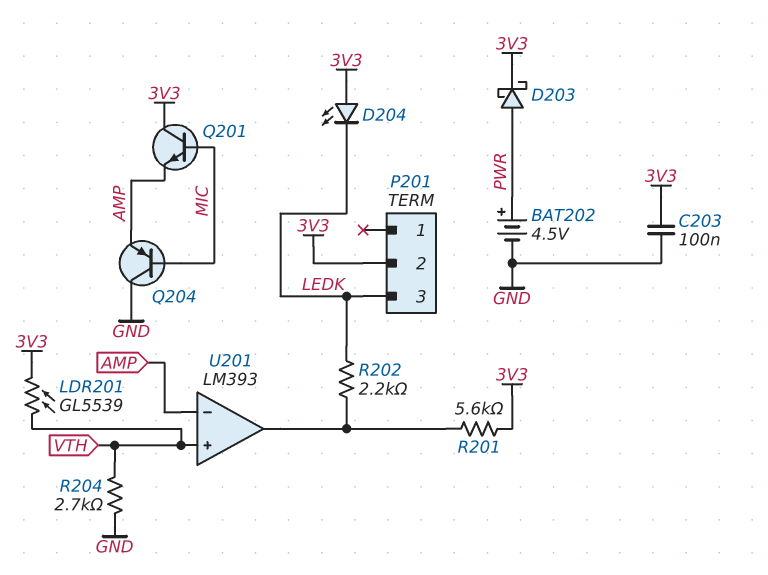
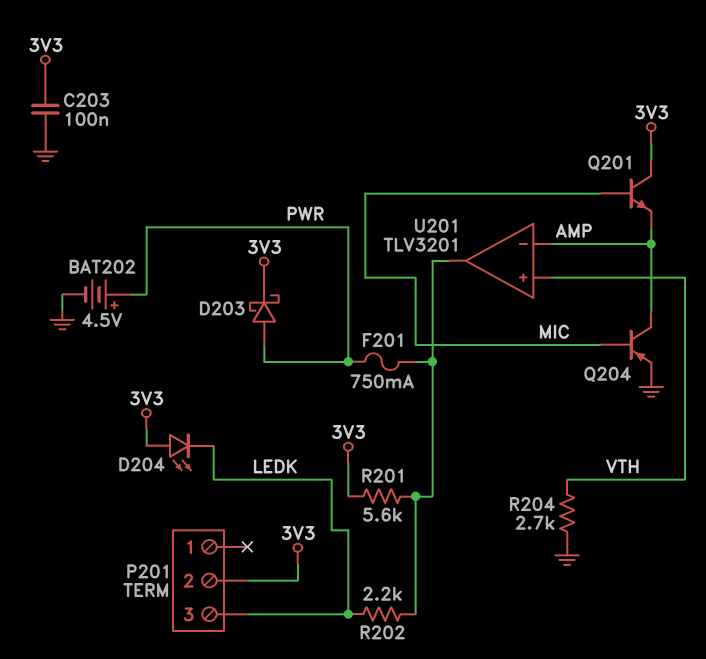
F201: none -> 750mA (PWR, U201/out)
LDR201: GL5539 (3V3, VTH) -> none
Q204: PNP (B MIC, C GND, E AMP) -> PNP (B MIC, C AMP, E GND)
U201: LM393 -> TLV3201

